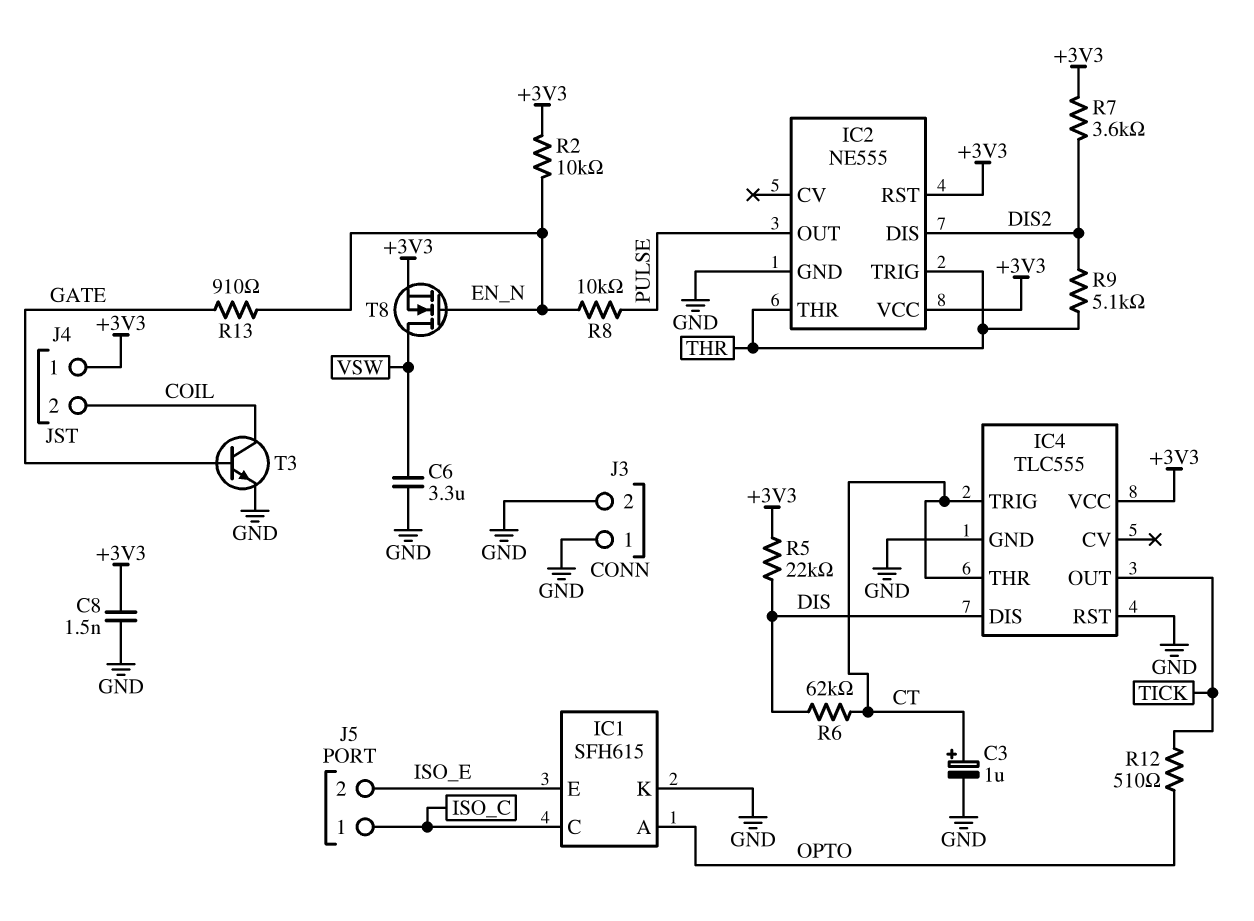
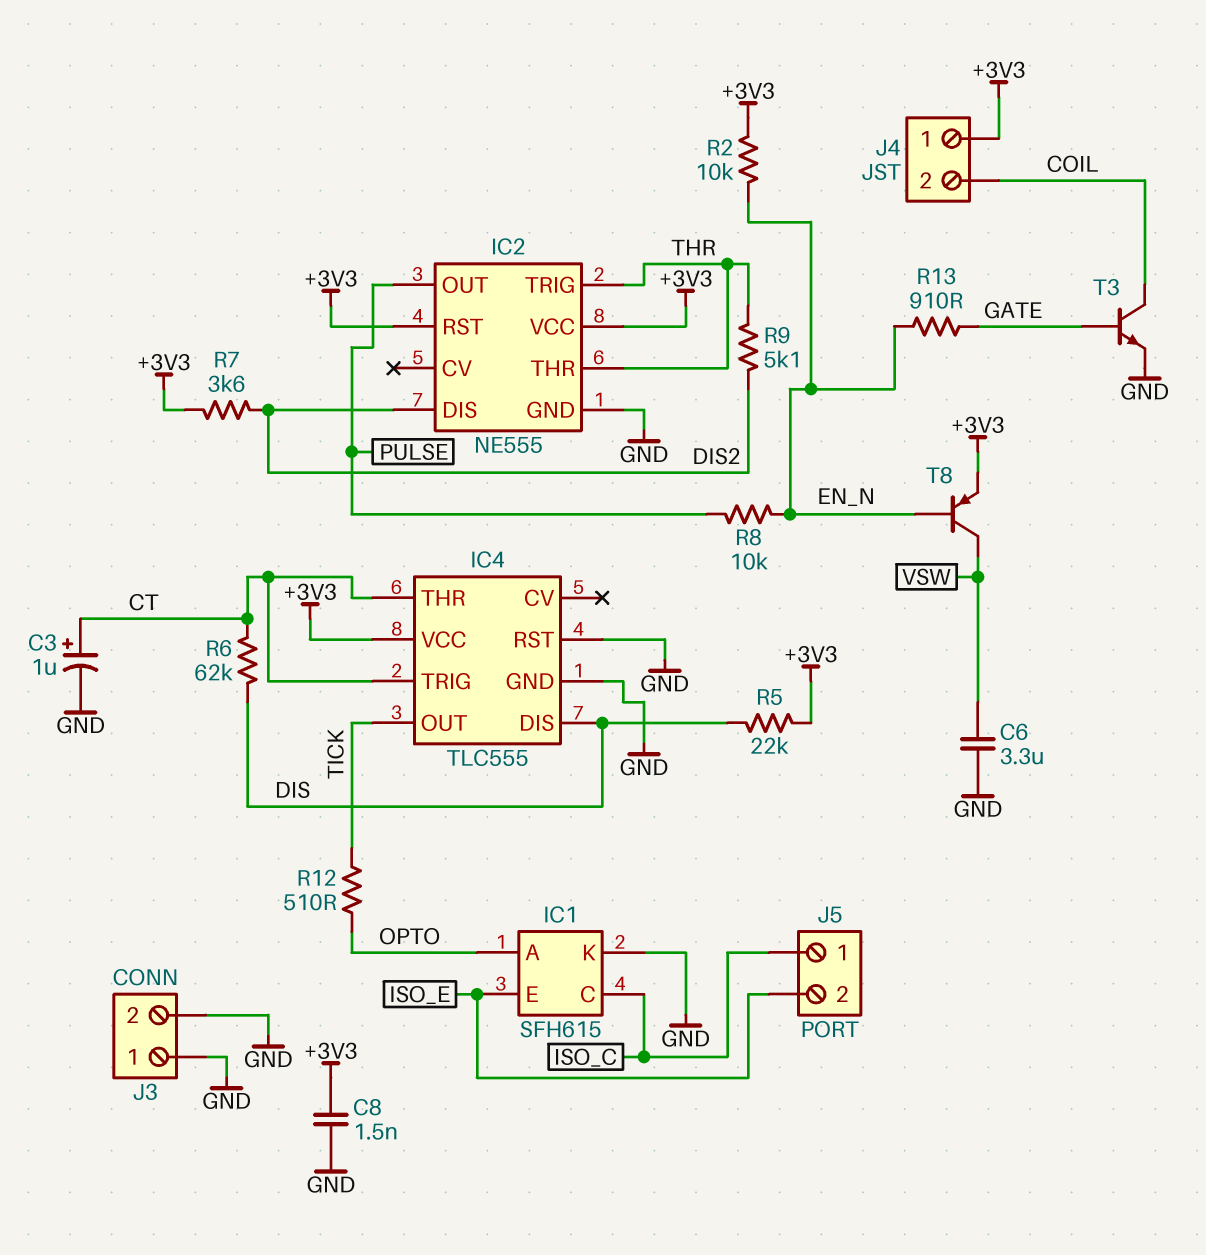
T8: NMOS (G EN_N, D VSW, S +3V3) -> PNP (B EN_N, C VSW, E +3V3)

